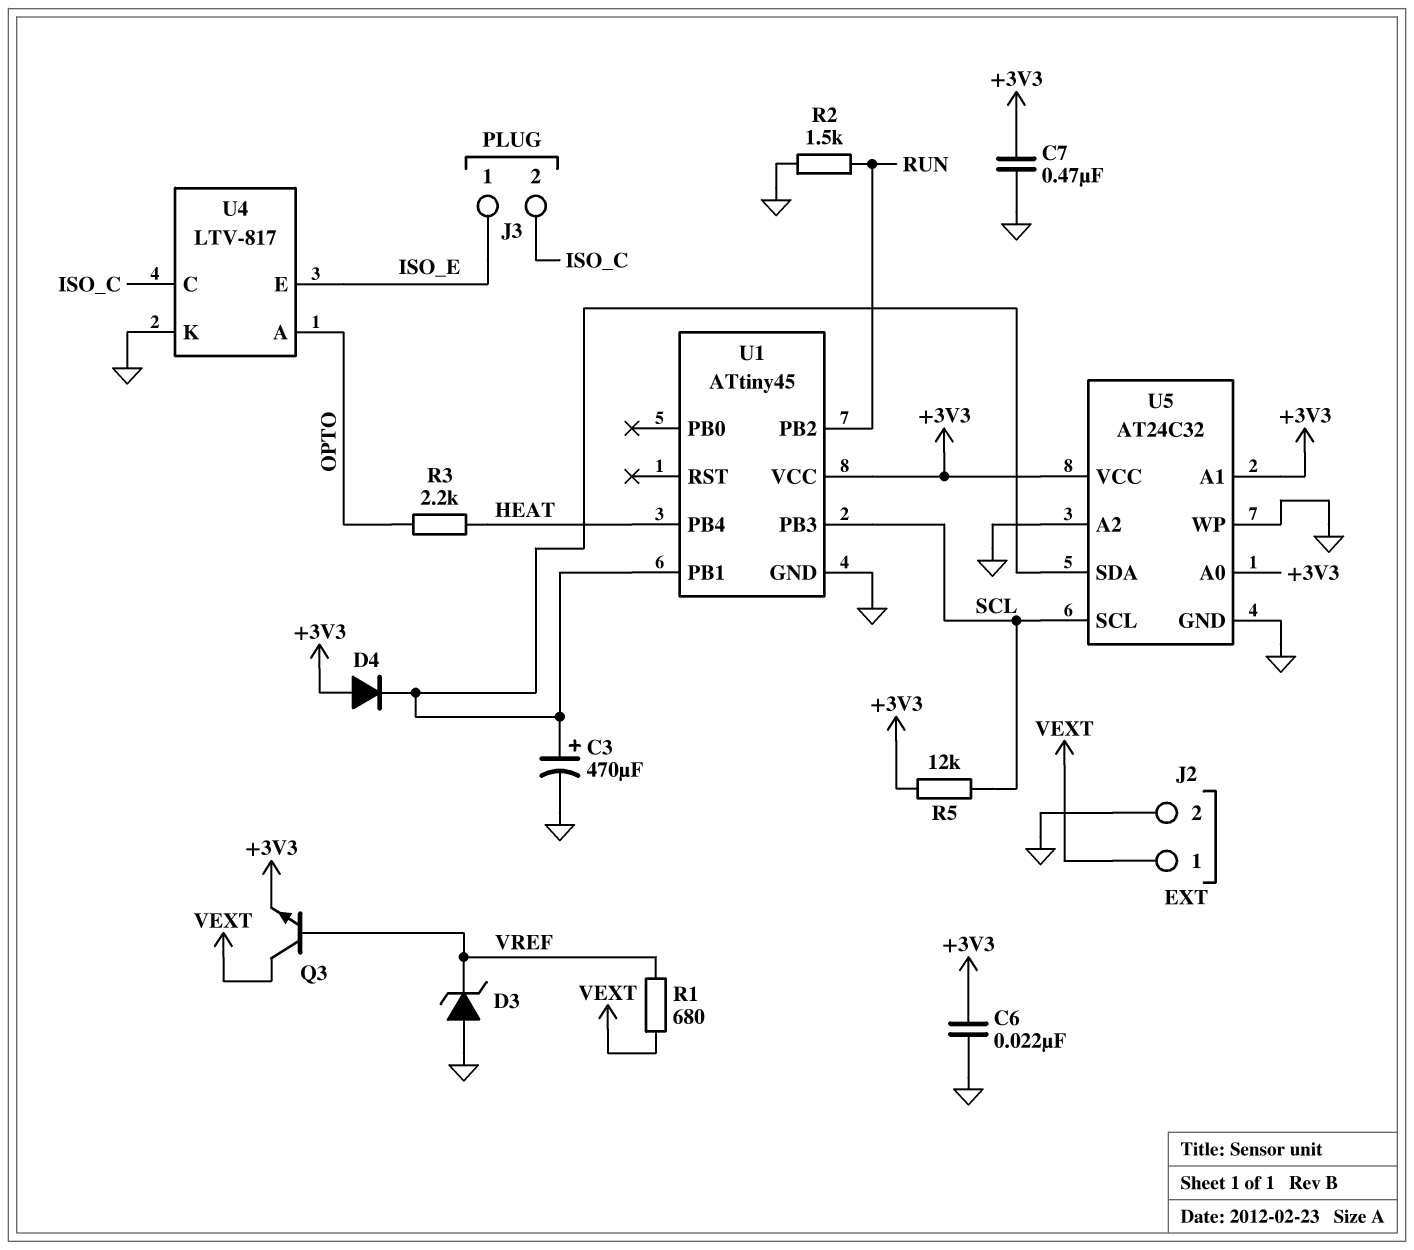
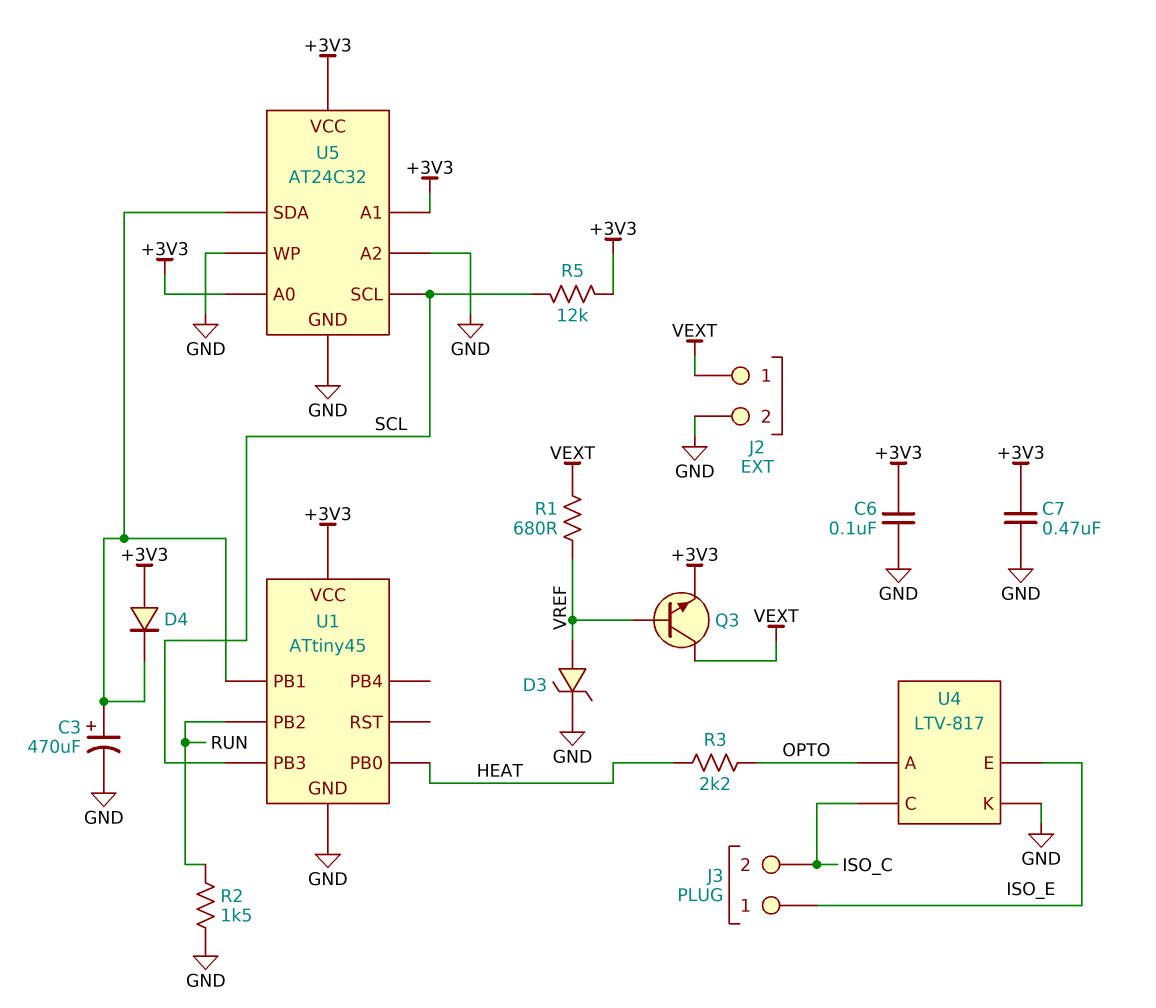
C6: 22nF (+3V3, GND) -> 100nF (+3V3, GND)
D3: zener (A GND, K VREF) -> zener (A VREF, K GND)
U1 pin PB0: none -> HEAT
U1 pin PB4: HEAT -> none

